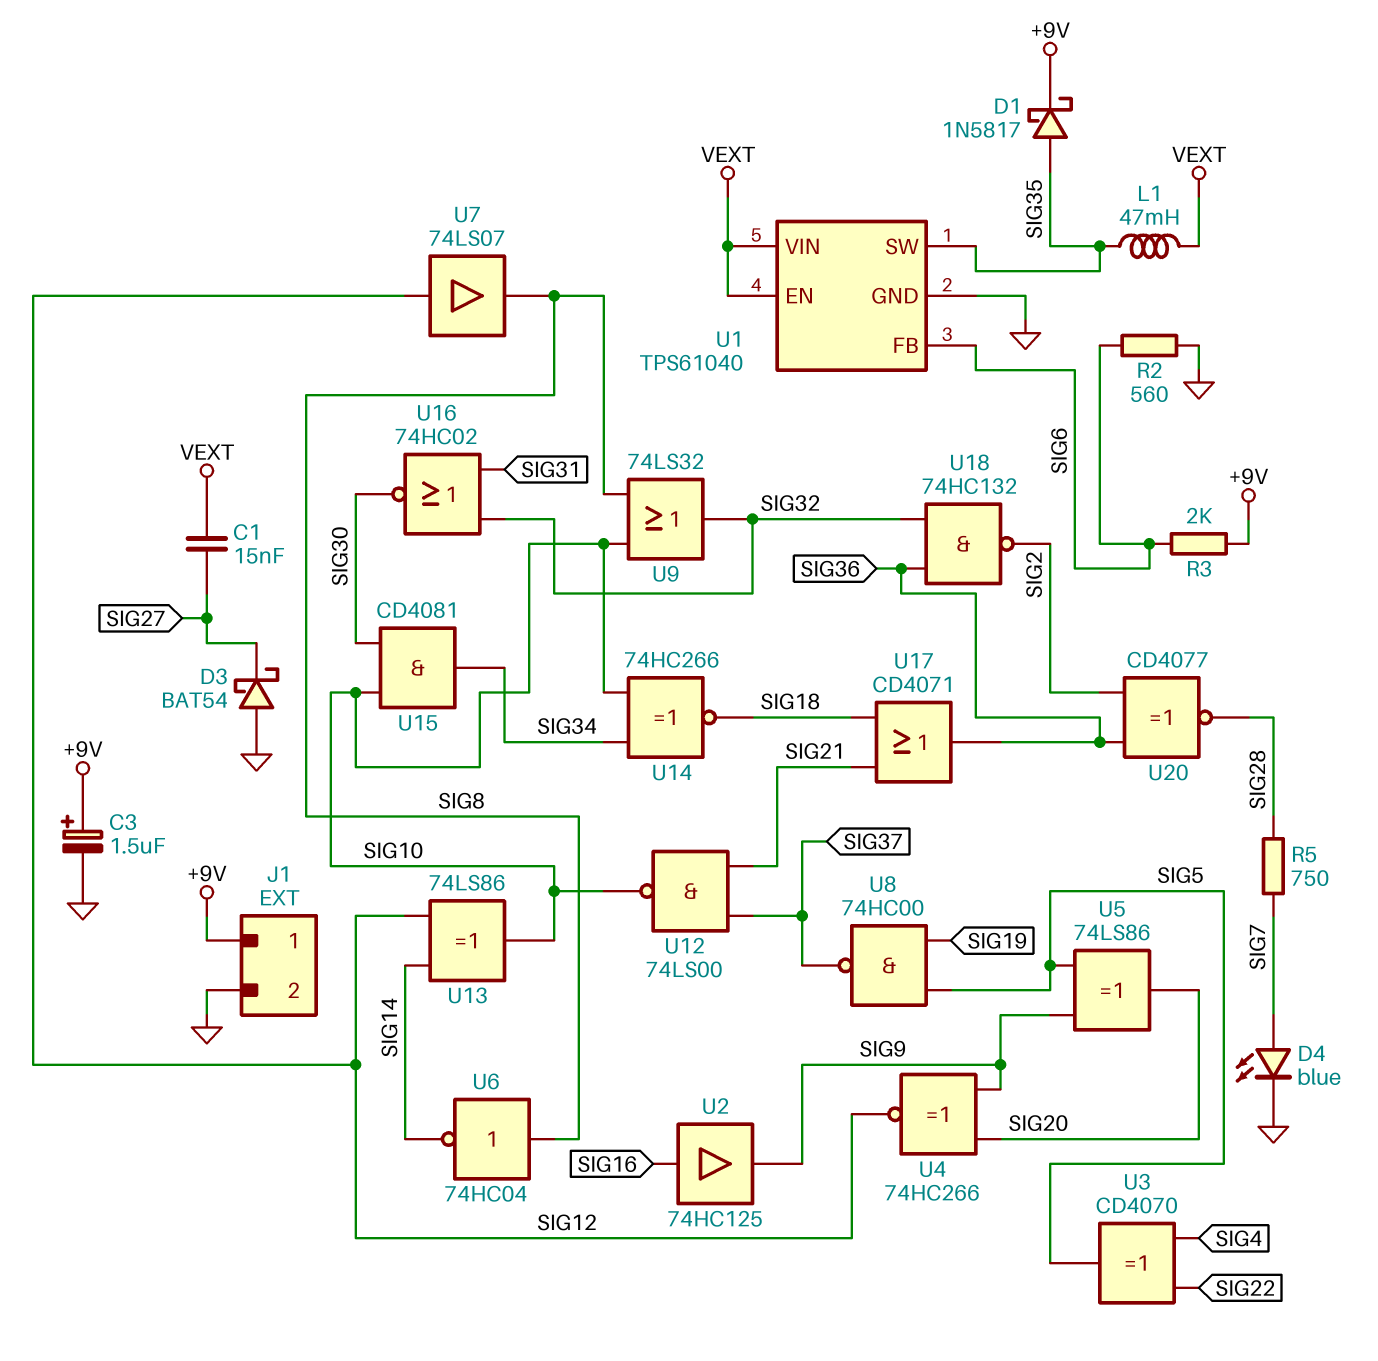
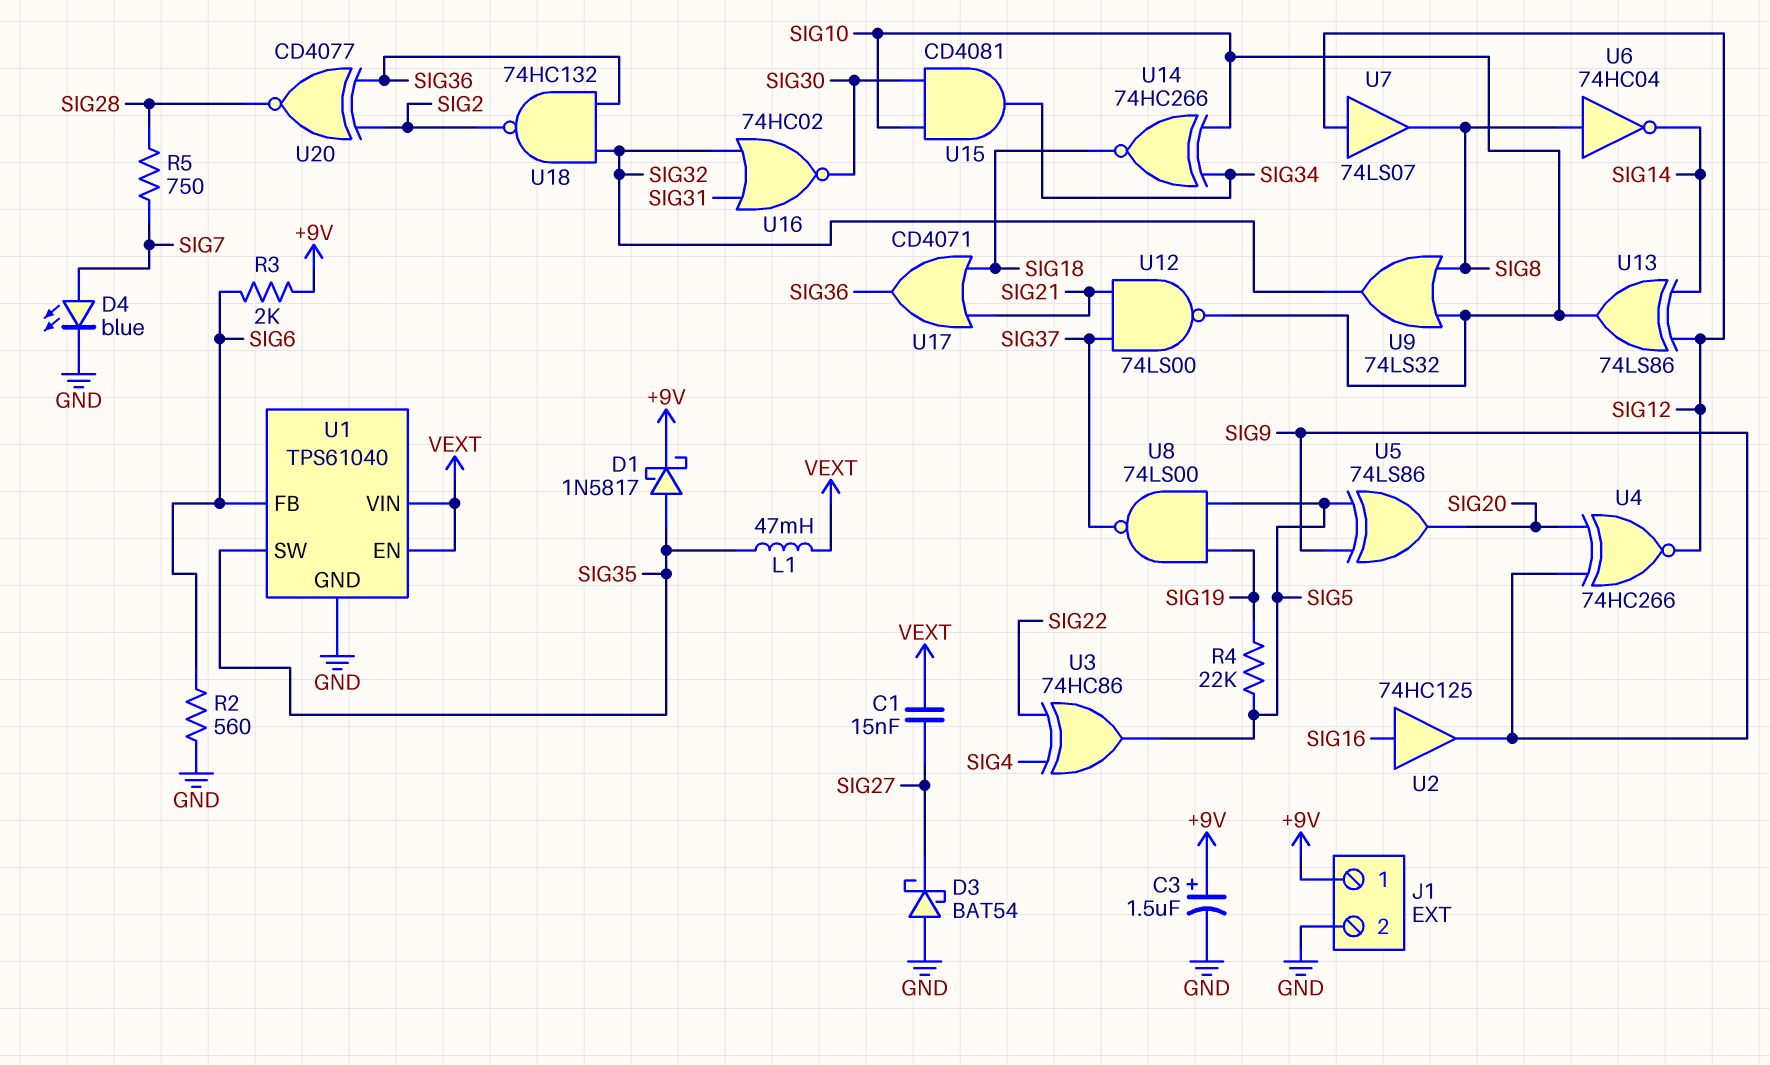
R4: none -> 22k (SIG5, SIG19)
U3: XOR CD4070 (in SIG4, in SIG22, out SIG5) -> XOR 74HC86 (in SIG4, in SIG22, out SIG5)
U8: NAND 74HC00 (in SIG5, in SIG19, out SIG37) -> NAND 74LS00 (in SIG5, in SIG19, out SIG37)

